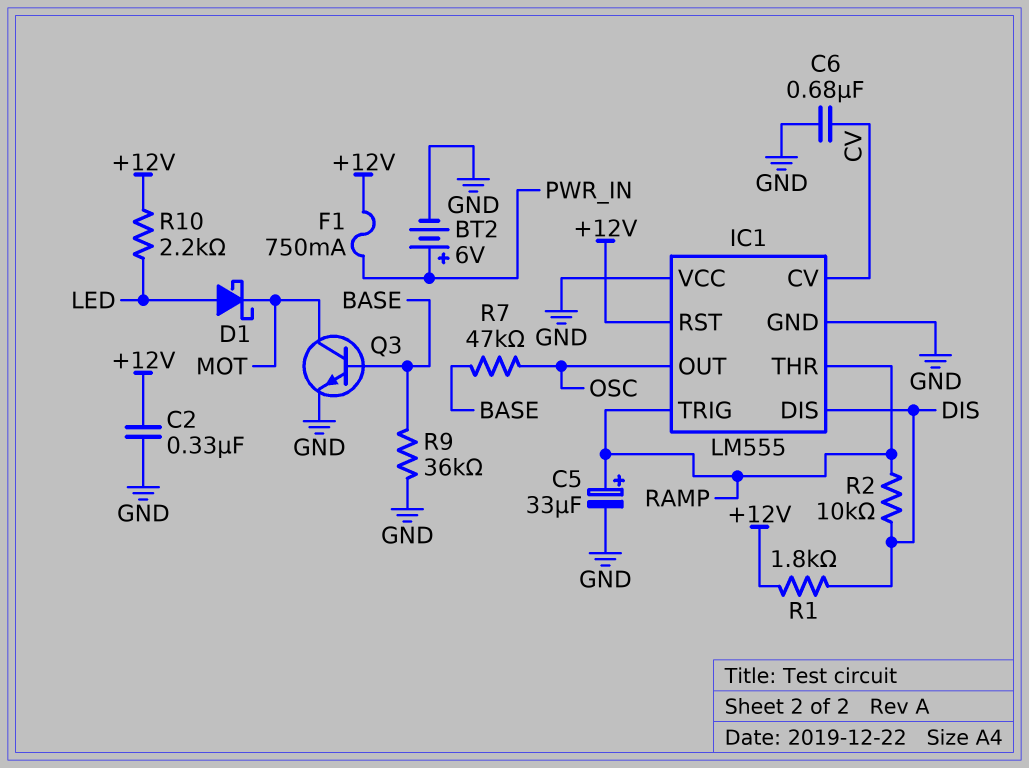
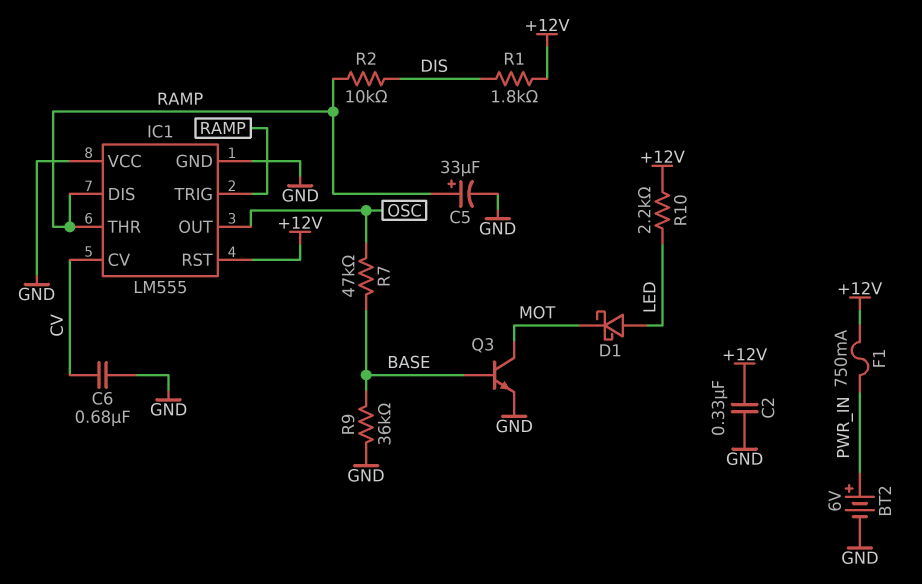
IC1 pin DIS: DIS -> RAMP

